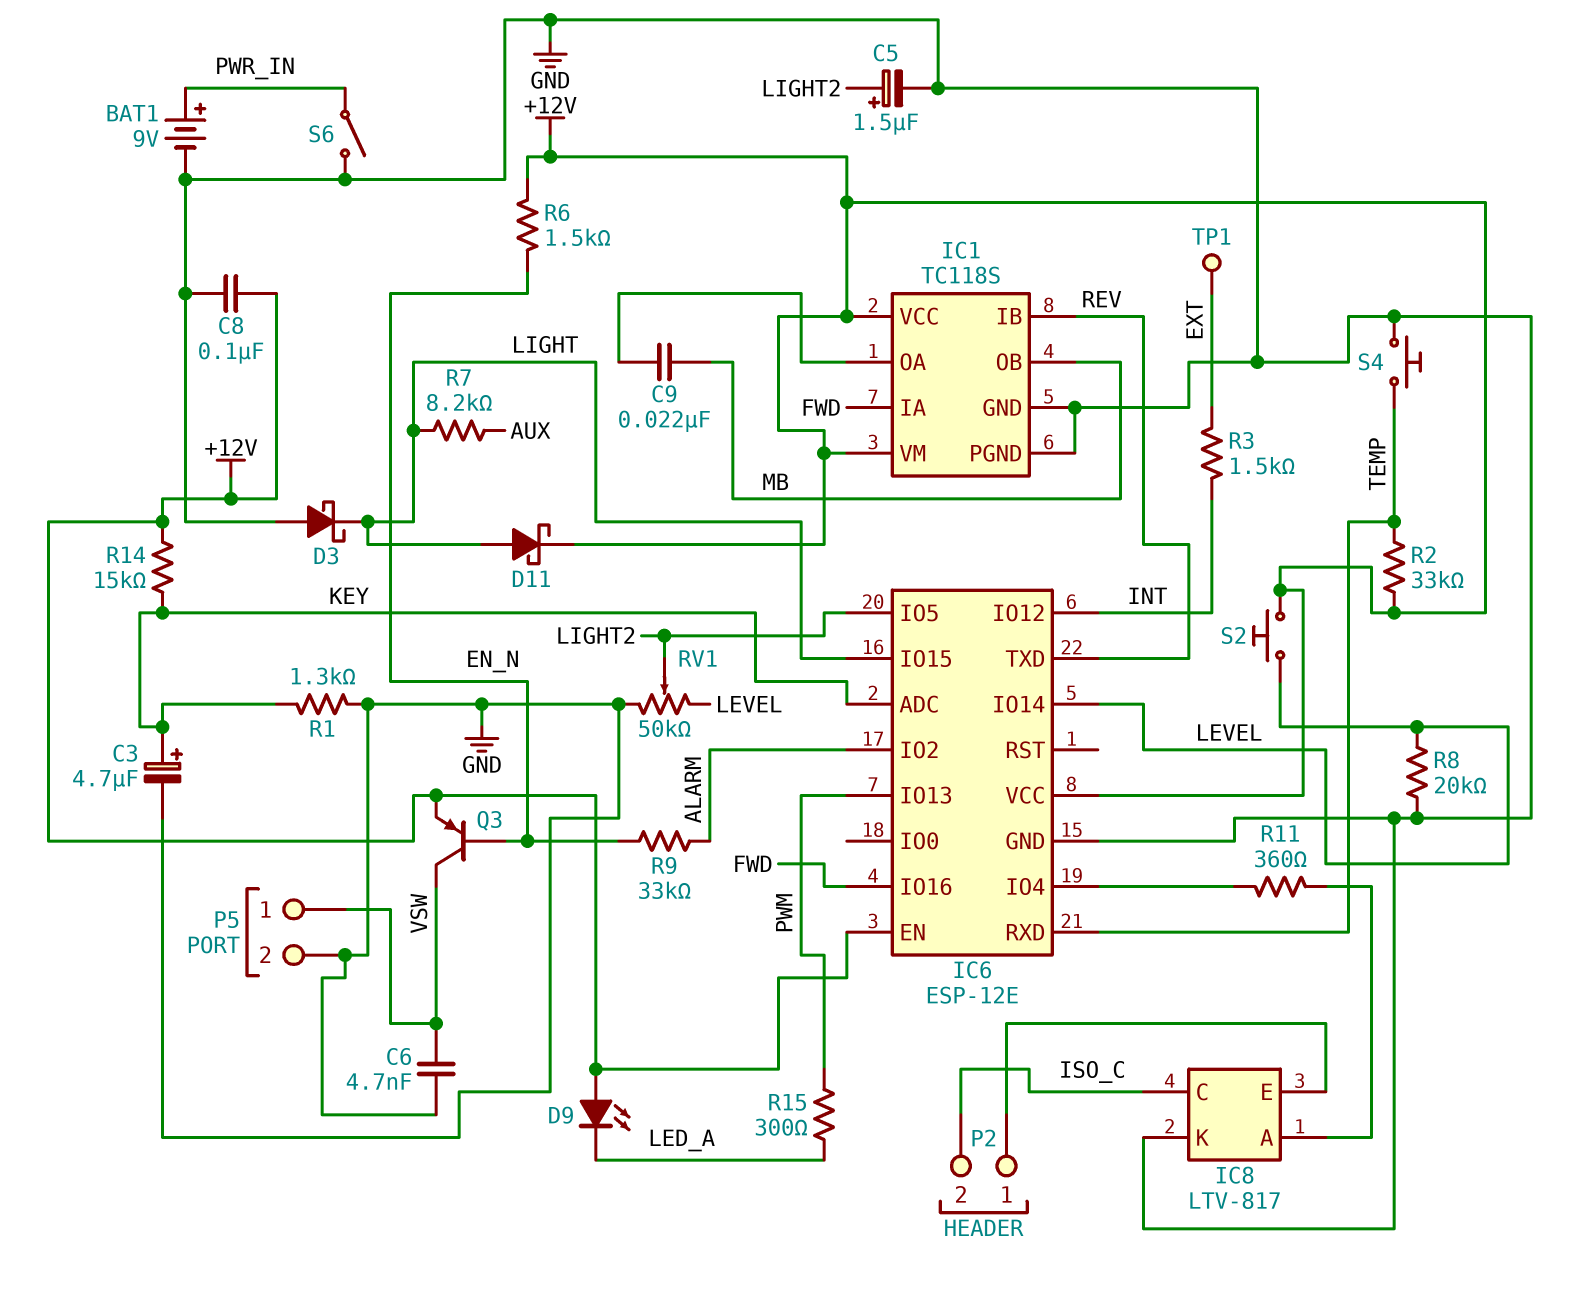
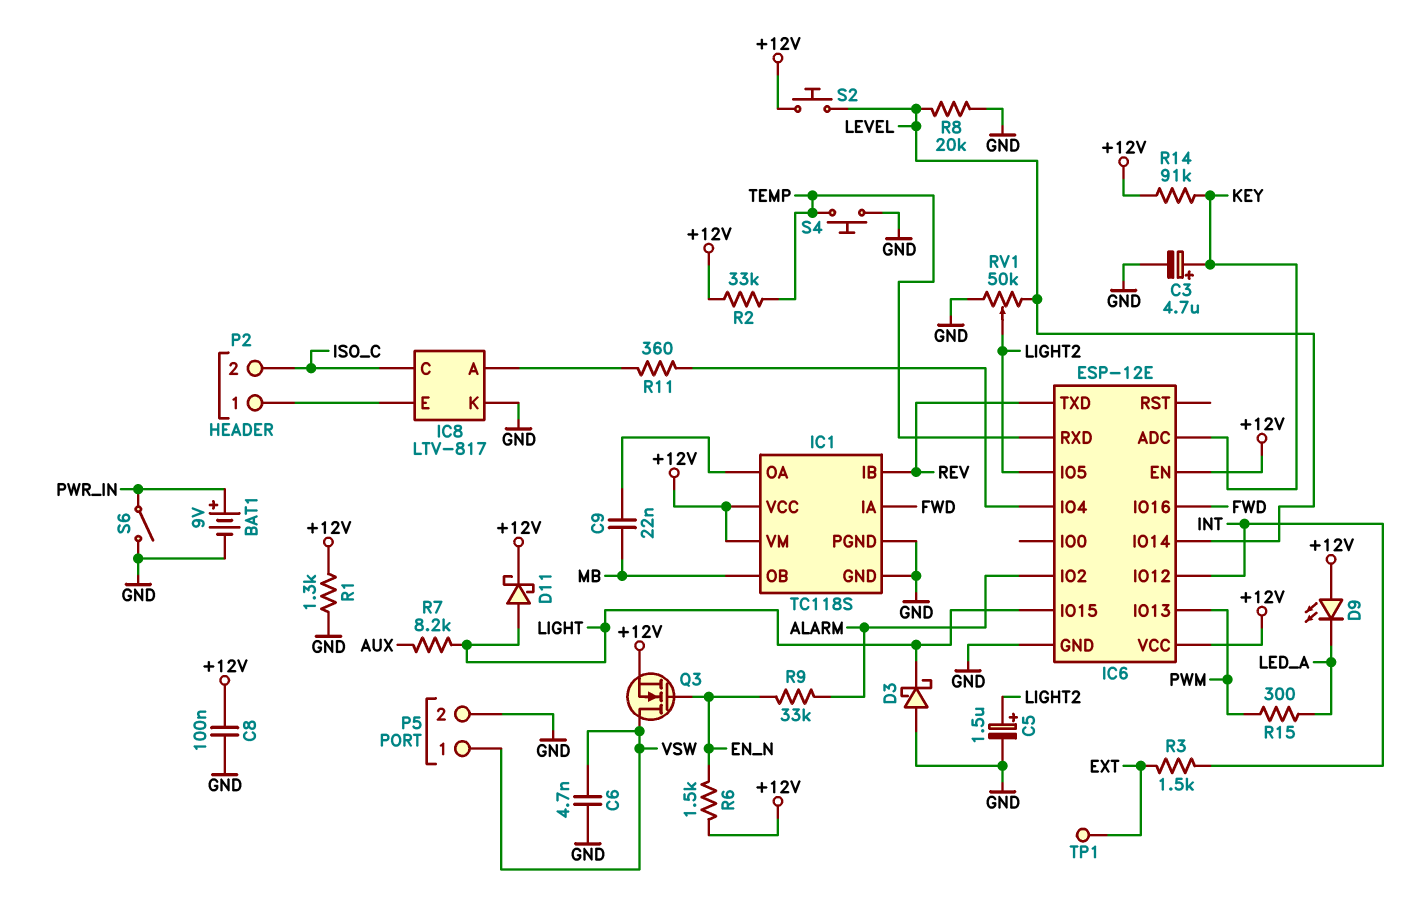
Q3: PNP (B EN_N, C VSW, E +12V) -> NMOS (G EN_N, D VSW, S +12V)
R1: 1.3k (GND, KEY) -> 1.3k (+12V, GND)
R14: 15k (+12V, KEY) -> 91k (+12V, KEY)

